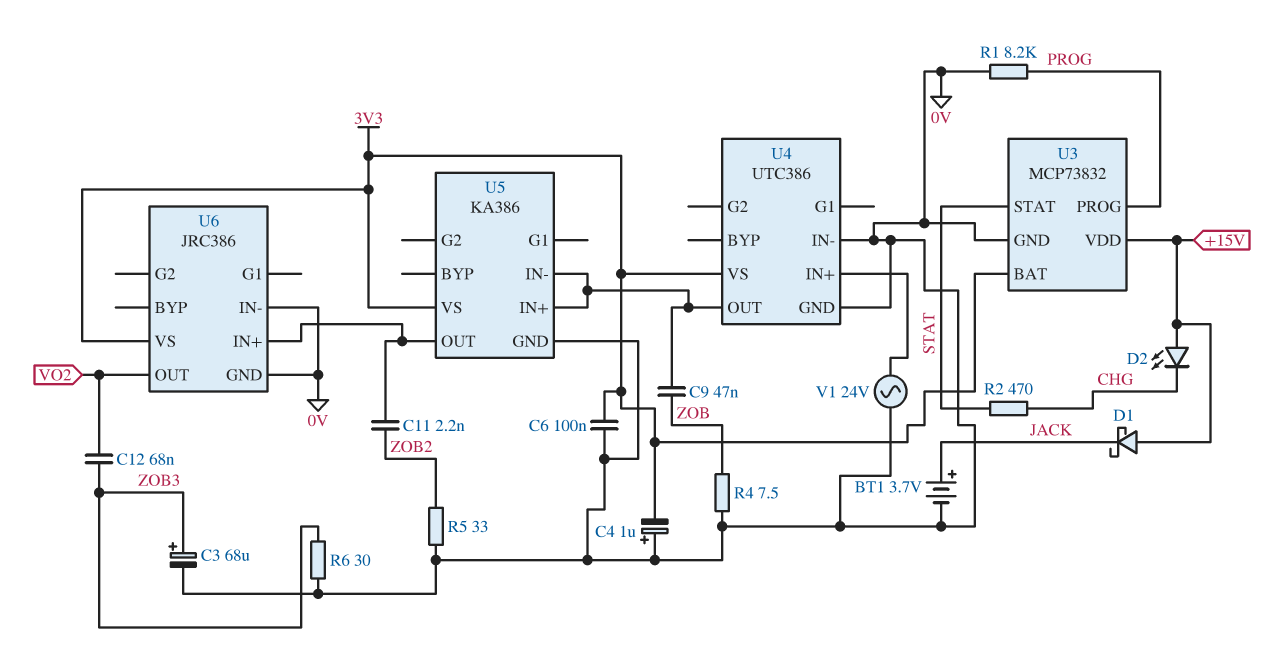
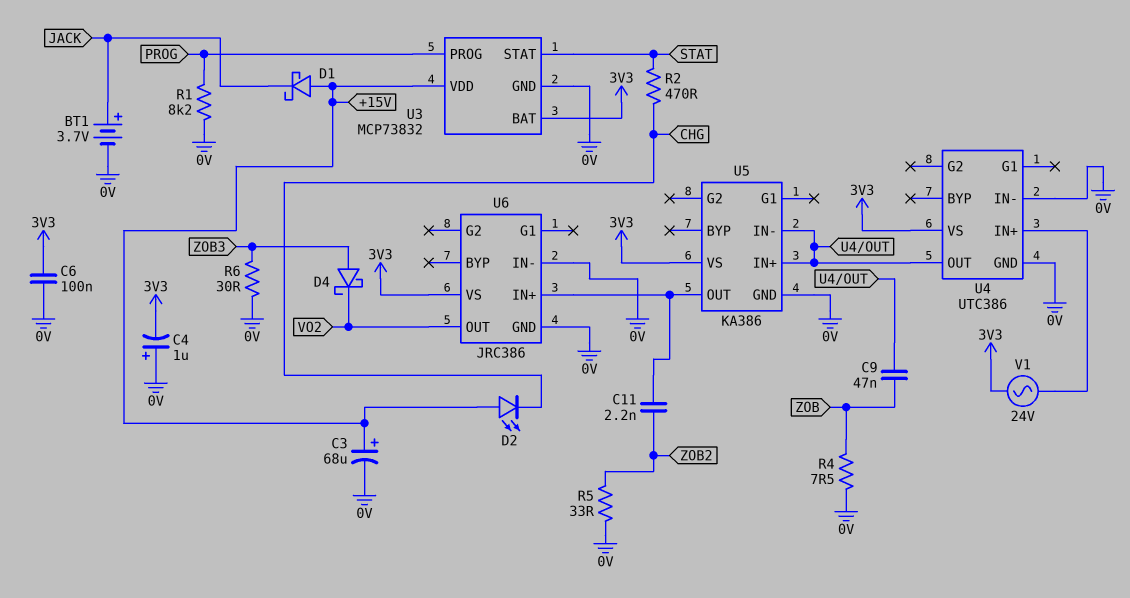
C3: 68uF (plus ZOB3, minus 0V) -> 68uF (plus +15V, minus 0V)
C12: 68nF (VO2, ZOB3) -> none
D4: none -> schottky (A ZOB3, K VO2)
V1: AC 24V (0V, U4/IN+) -> AC 24V (3V3, U4/IN+)

